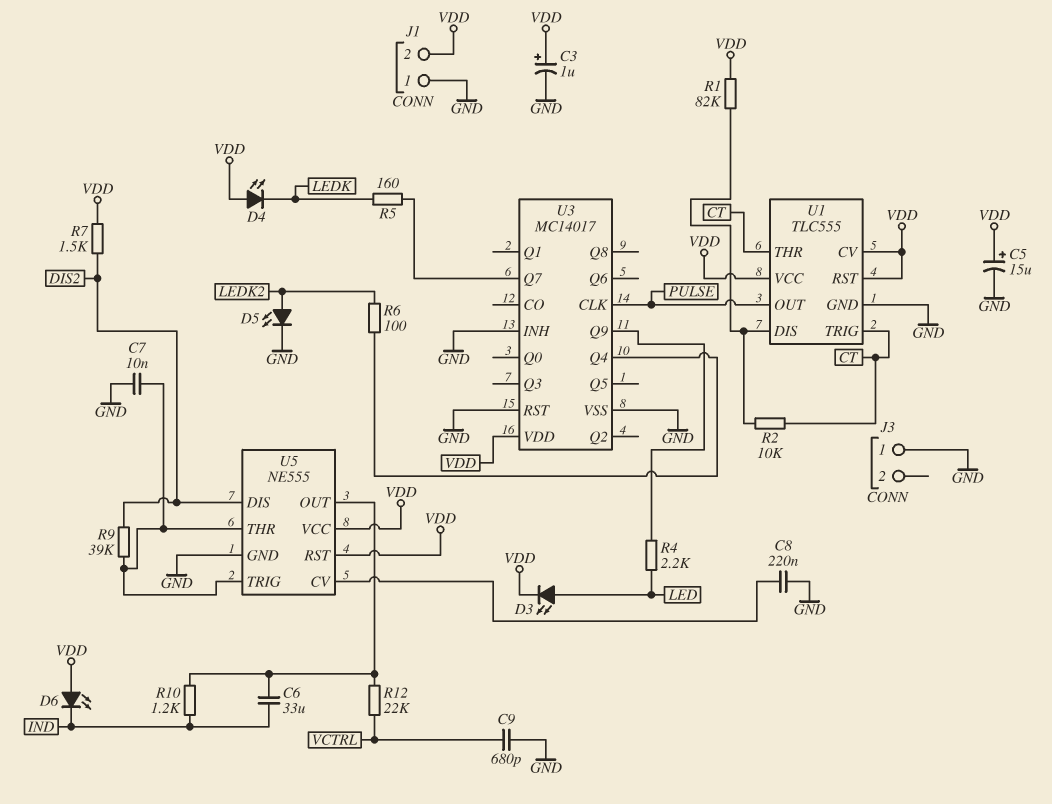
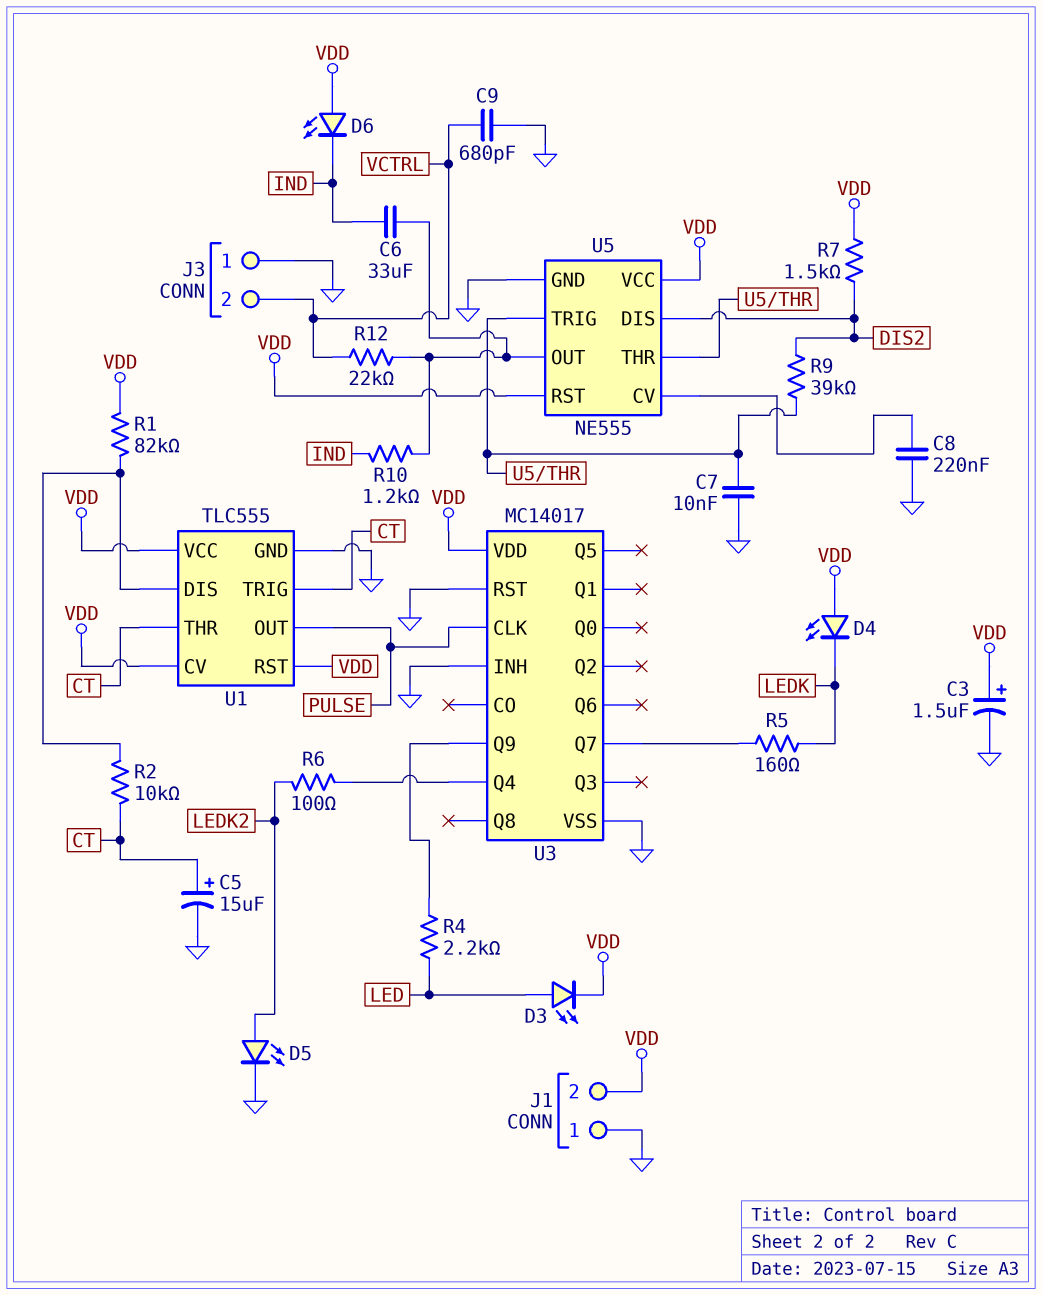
C3: 1uF (plus VDD, minus GND) -> 1.5uF (plus VDD, minus GND)
C5: 15uF (plus VDD, minus GND) -> 15uF (plus CT, minus GND)
J3 pin 2: none -> VCTRL

